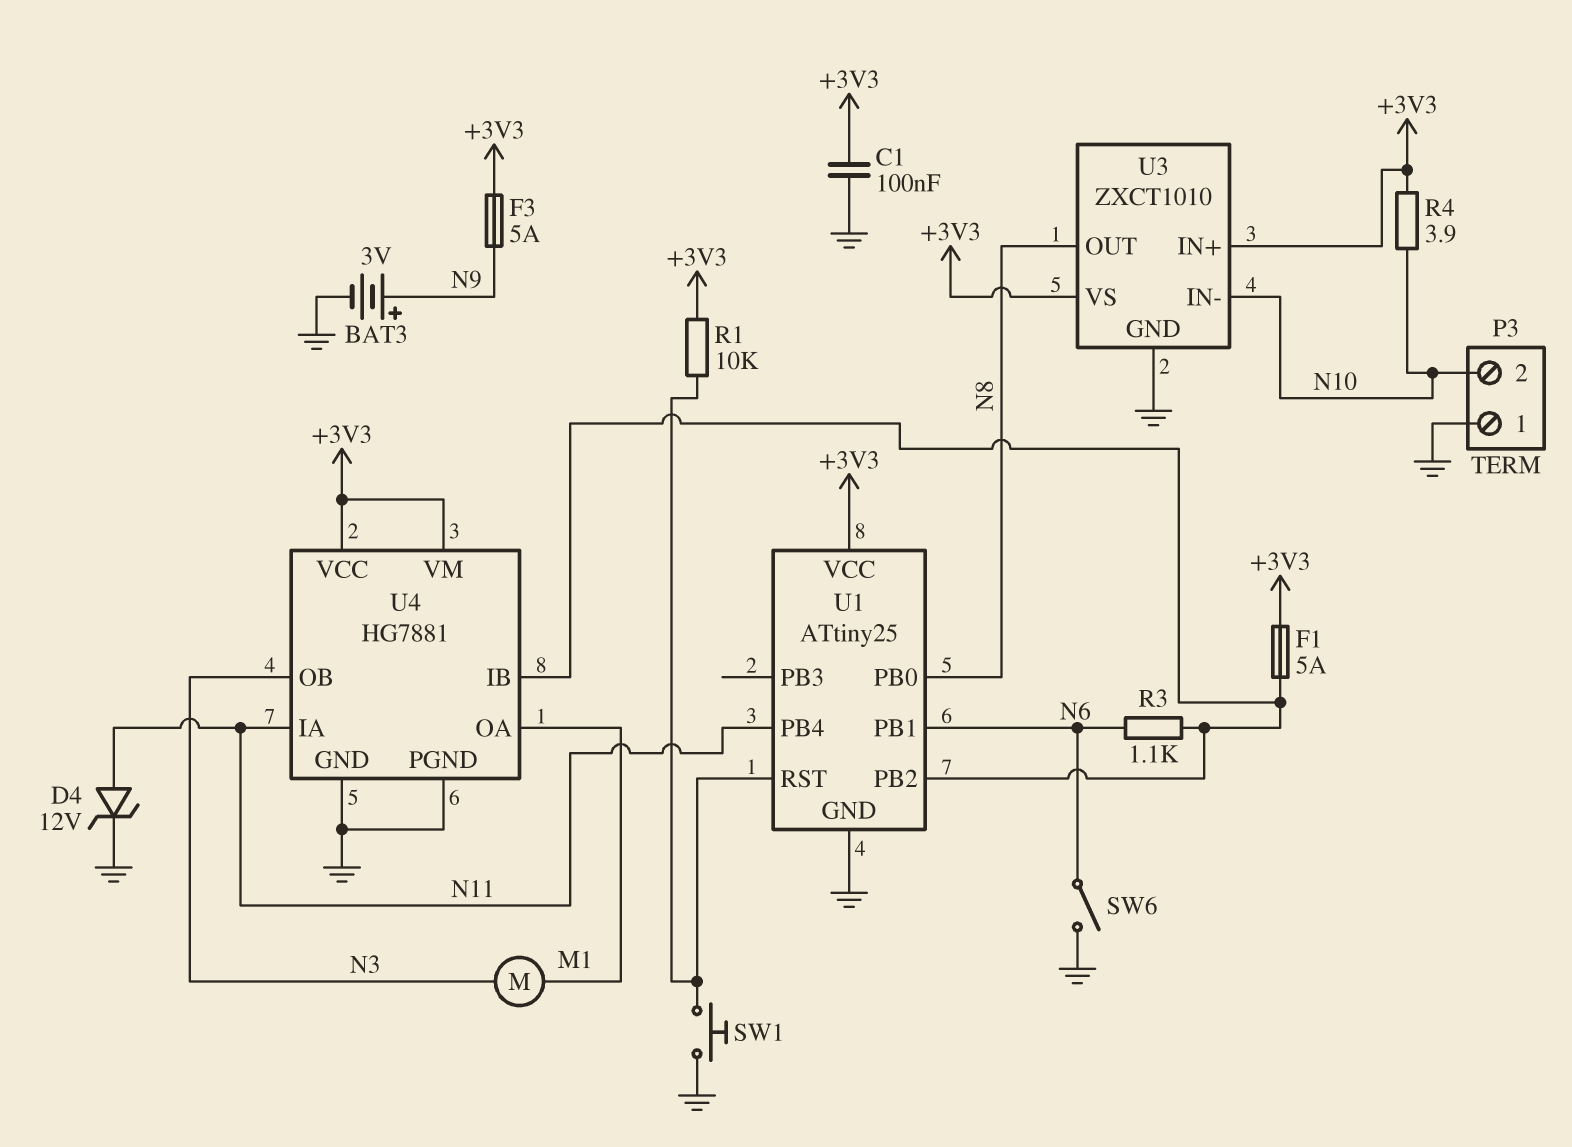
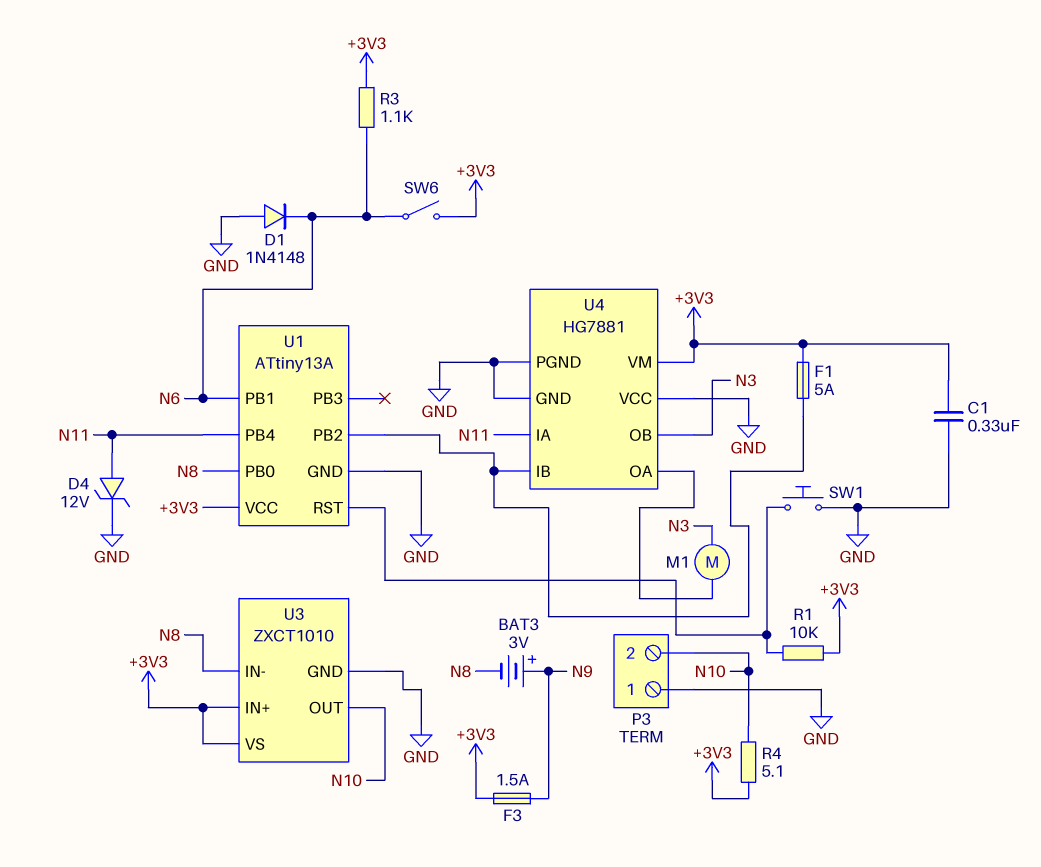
BAT3: 3V (plus N9, minus GND) -> 3V (plus N9, minus N8)
C1: 100nF (+3V3, GND) -> 330nF (+3V3, GND)
D1: none -> diode 1N4148 (A GND, K N6)
F3: 5A (+3V3, N9) -> 1.5A (+3V3, N9)
R3: 1.1k (N6, U1/PB2) -> 1.1k (+3V3, N6)
R4: 3.9 (+3V3, N10) -> 5.1 (+3V3, N10)
SW6: switch (GND, N6) -> switch (+3V3, N6)
U1: ATtiny25 -> ATtiny13A
U3 pin IN-: N10 -> N8
U3 pin OUT: N8 -> N10
U4 pin VCC: +3V3 -> GND

